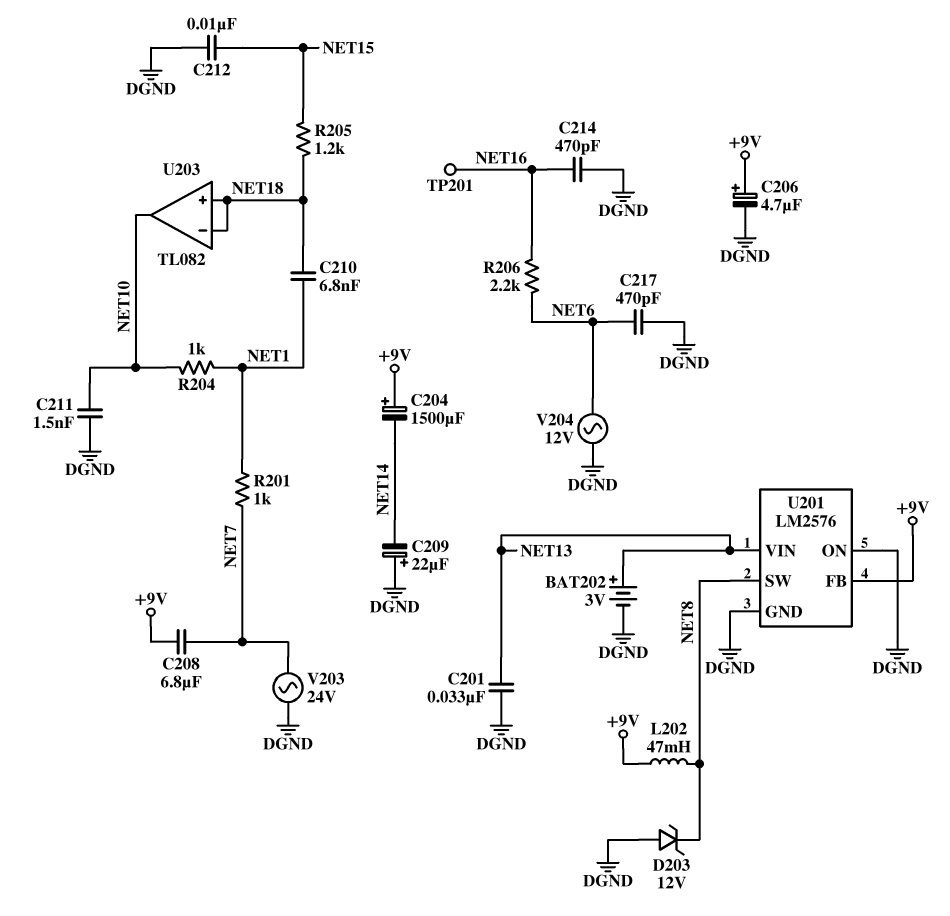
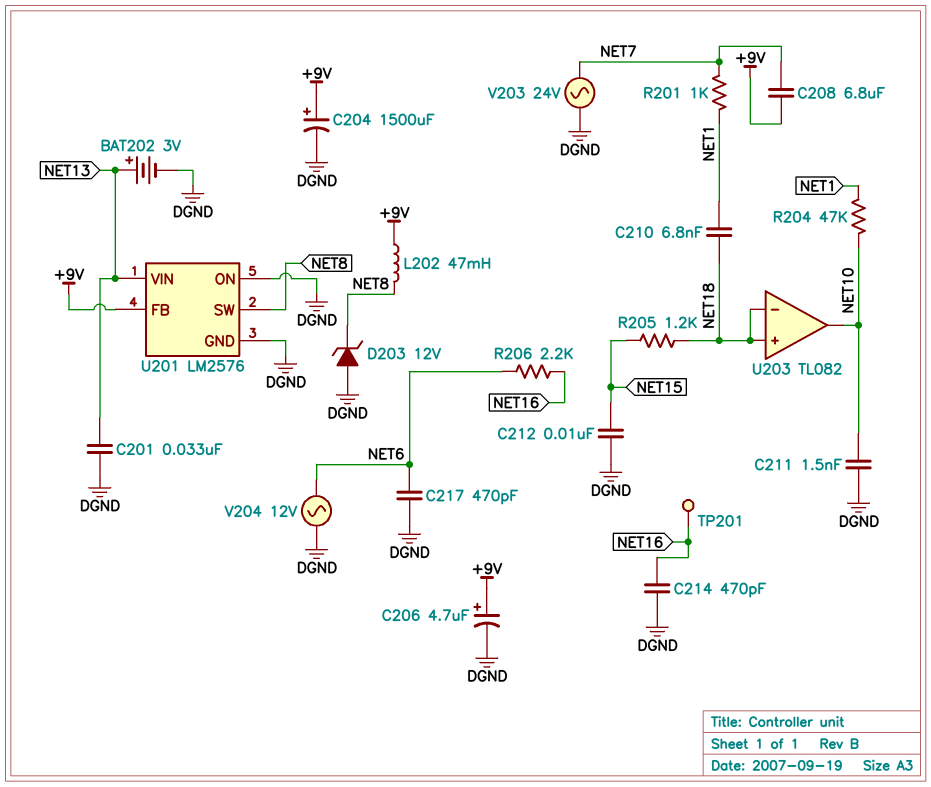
C204: 1500uF (plus +9V, minus NET14) -> 1500uF (plus +9V, minus DGND)
C209: 22uF (plus DGND, minus NET14) -> none
R204: 1k (NET1, NET10) -> 47k (NET1, NET10)

